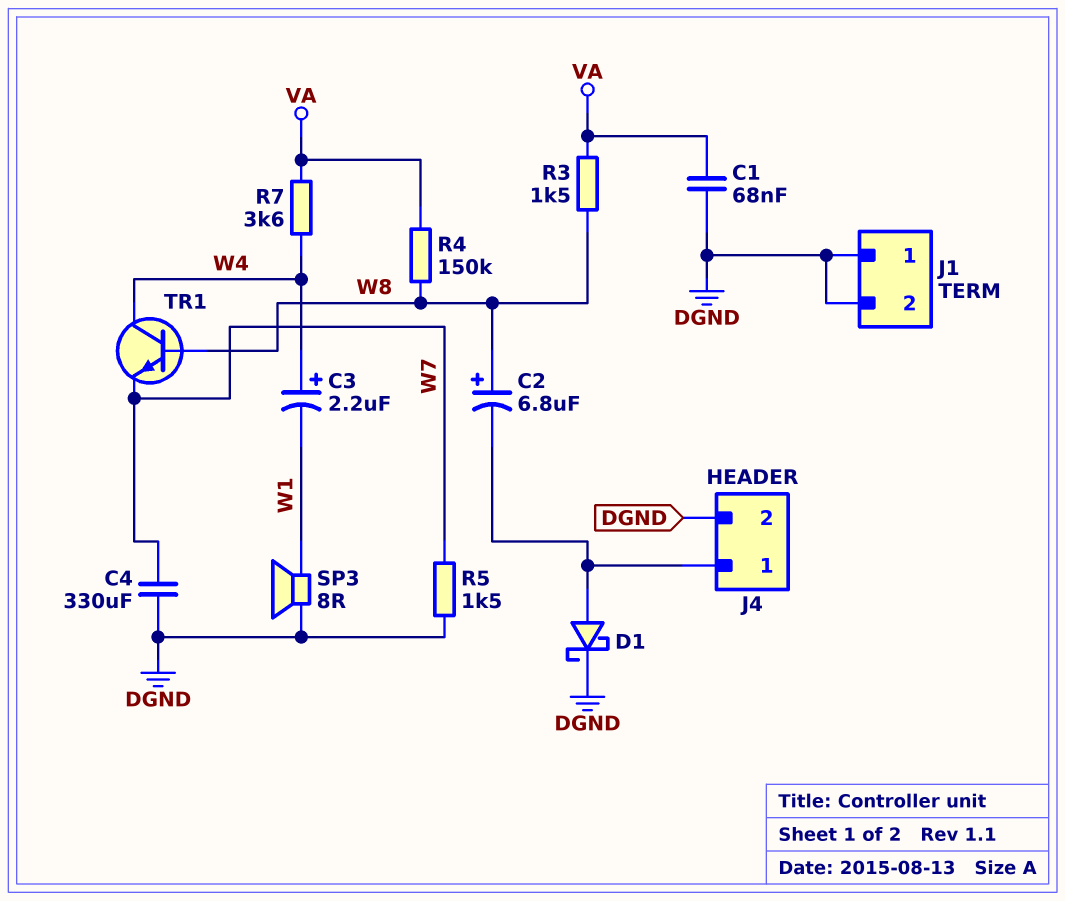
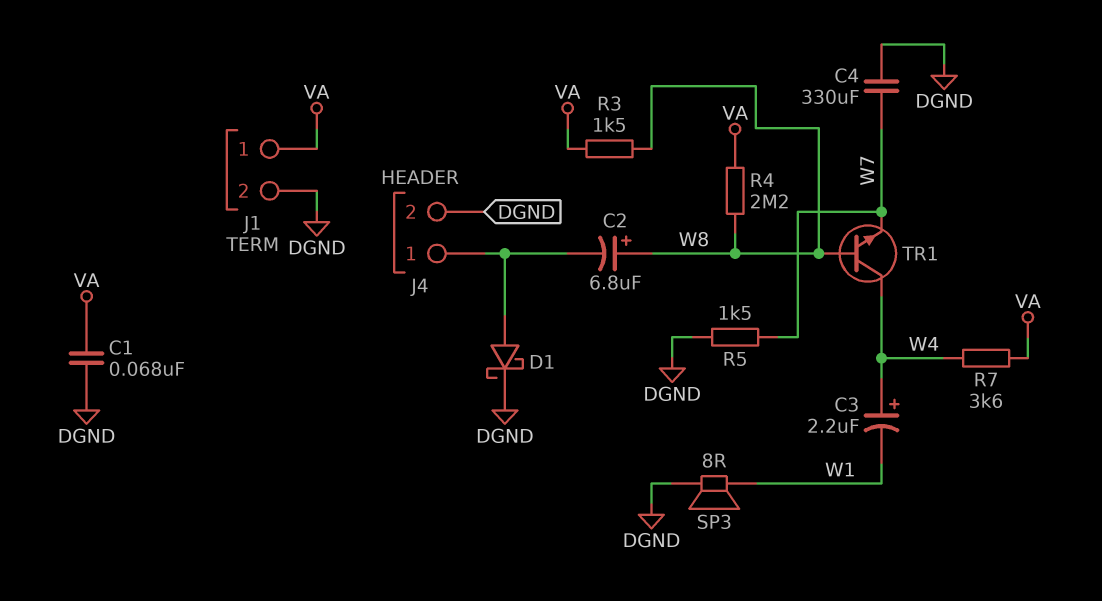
J1 pin 1: DGND -> VA
R4: 150k (VA, W8) -> 2.2M (VA, W8)

